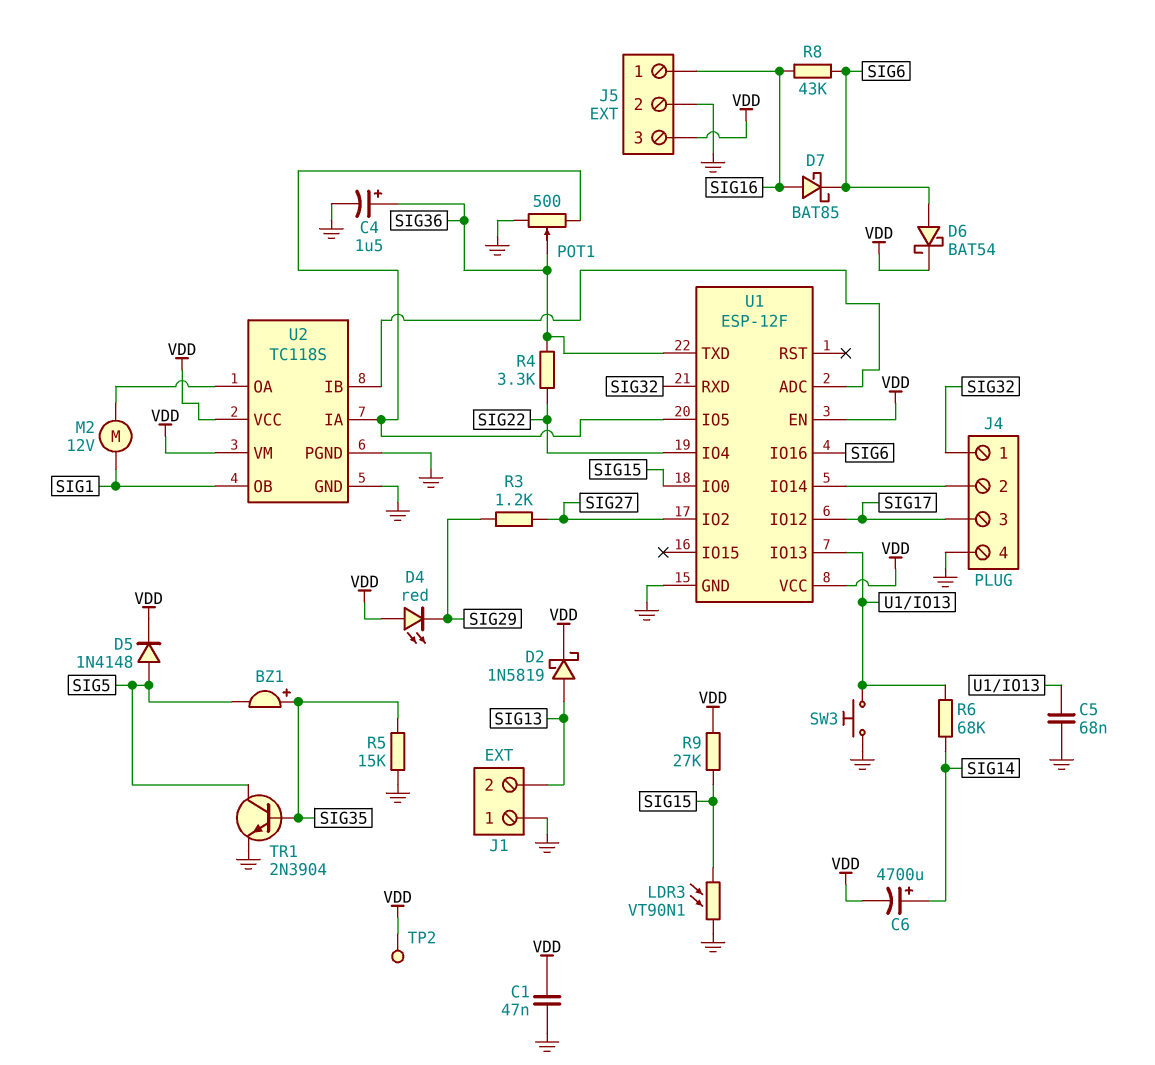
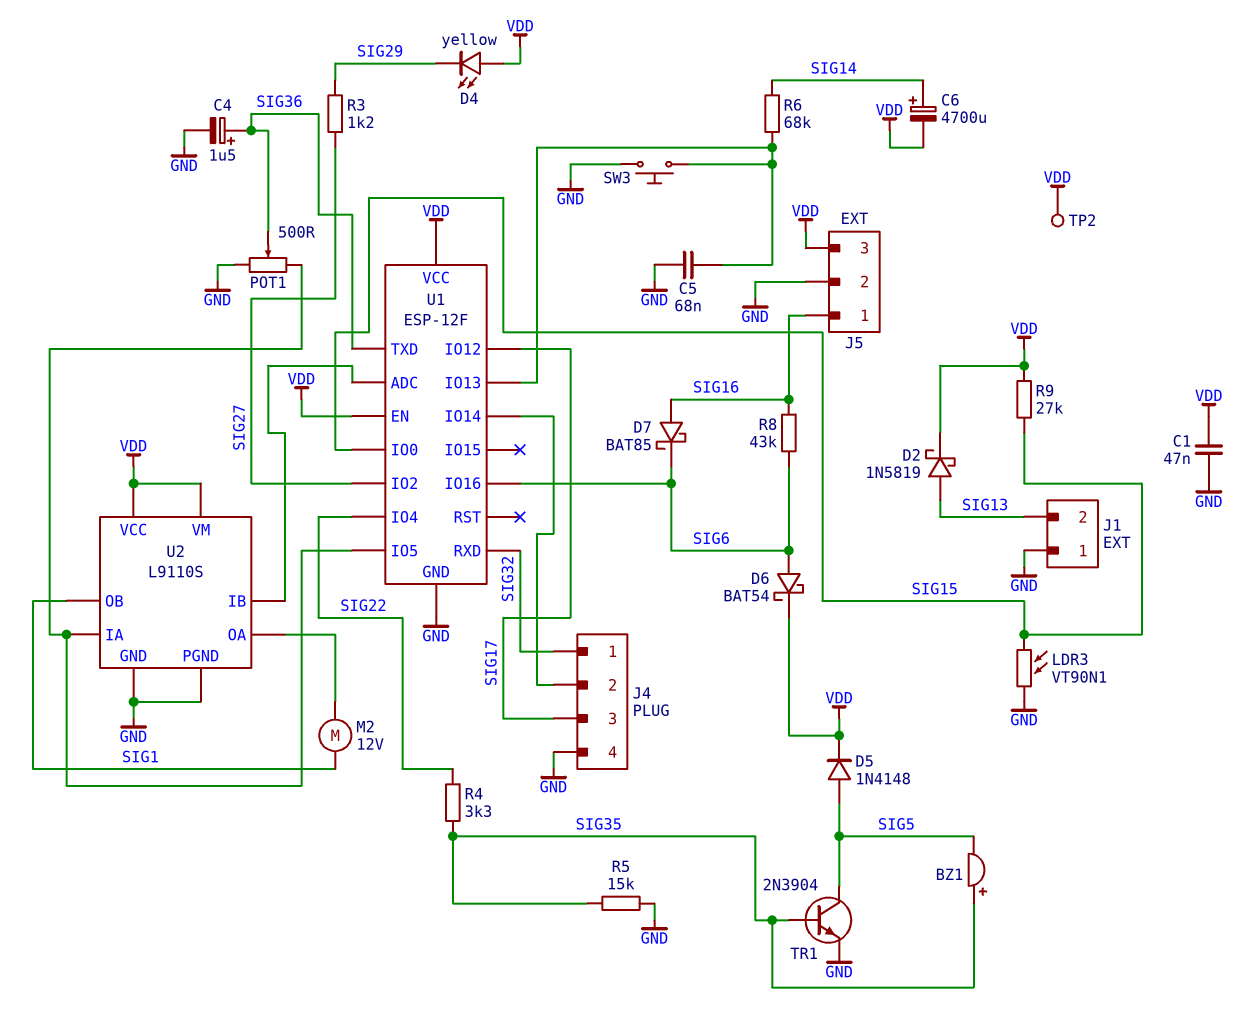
D4: LED red (A VDD, K SIG29) -> LED yellow (A VDD, K SIG29)
R4: 3.3k (SIG22, SIG36) -> 3.3k (SIG22, SIG35)
U2: TC118S -> L9110S

